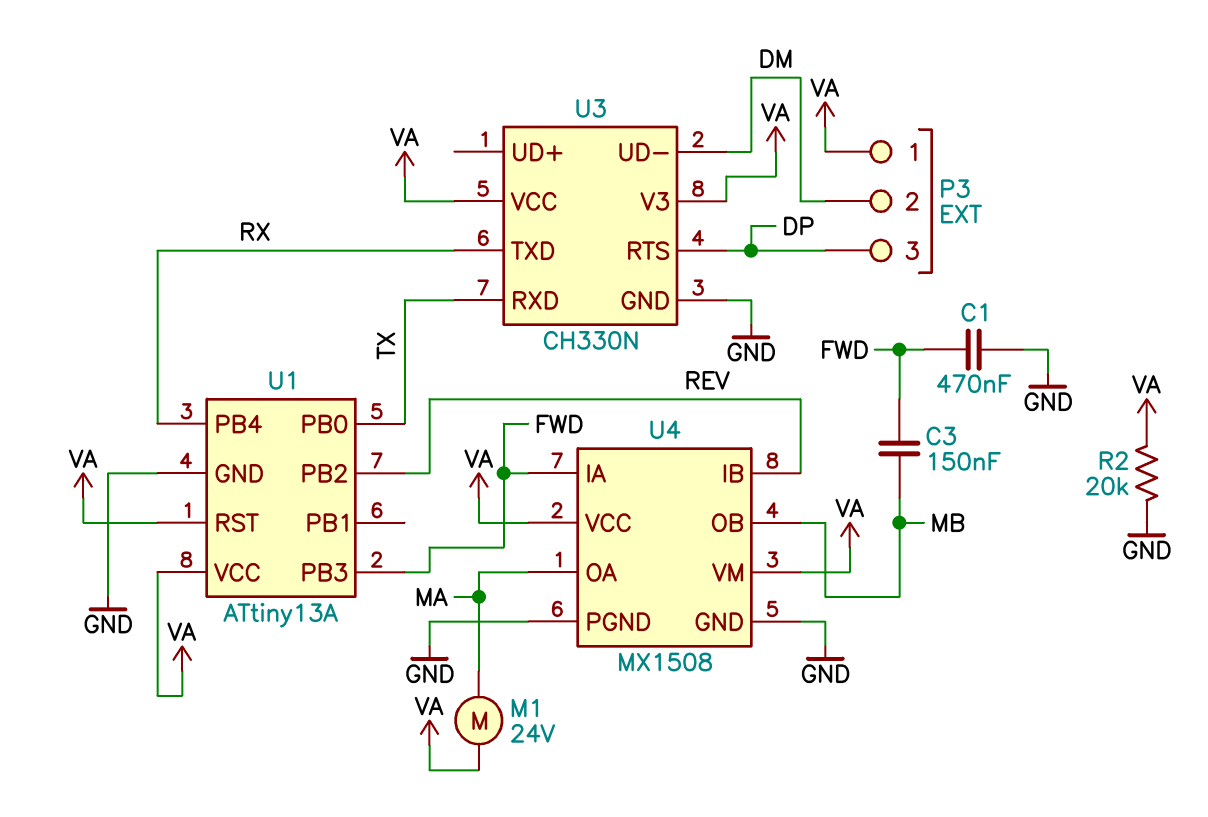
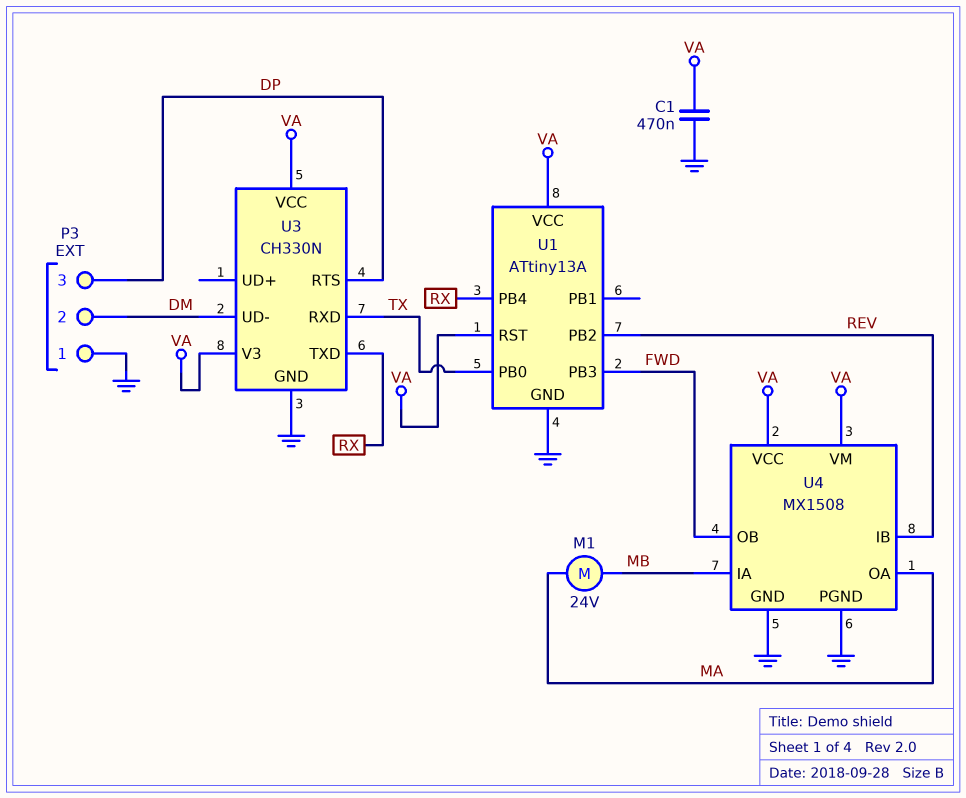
C1: 470nF (FWD, GND) -> 470nF (GND, VA)
C3: 150nF (FWD, MB) -> none
M1: motor 24V (MA, VA) -> motor 24V (MA, MB)
P3 pin 1: VA -> GND
R2: 20k (GND, VA) -> none
U4 pin IA: FWD -> MB
U4 pin OB: MB -> FWD

